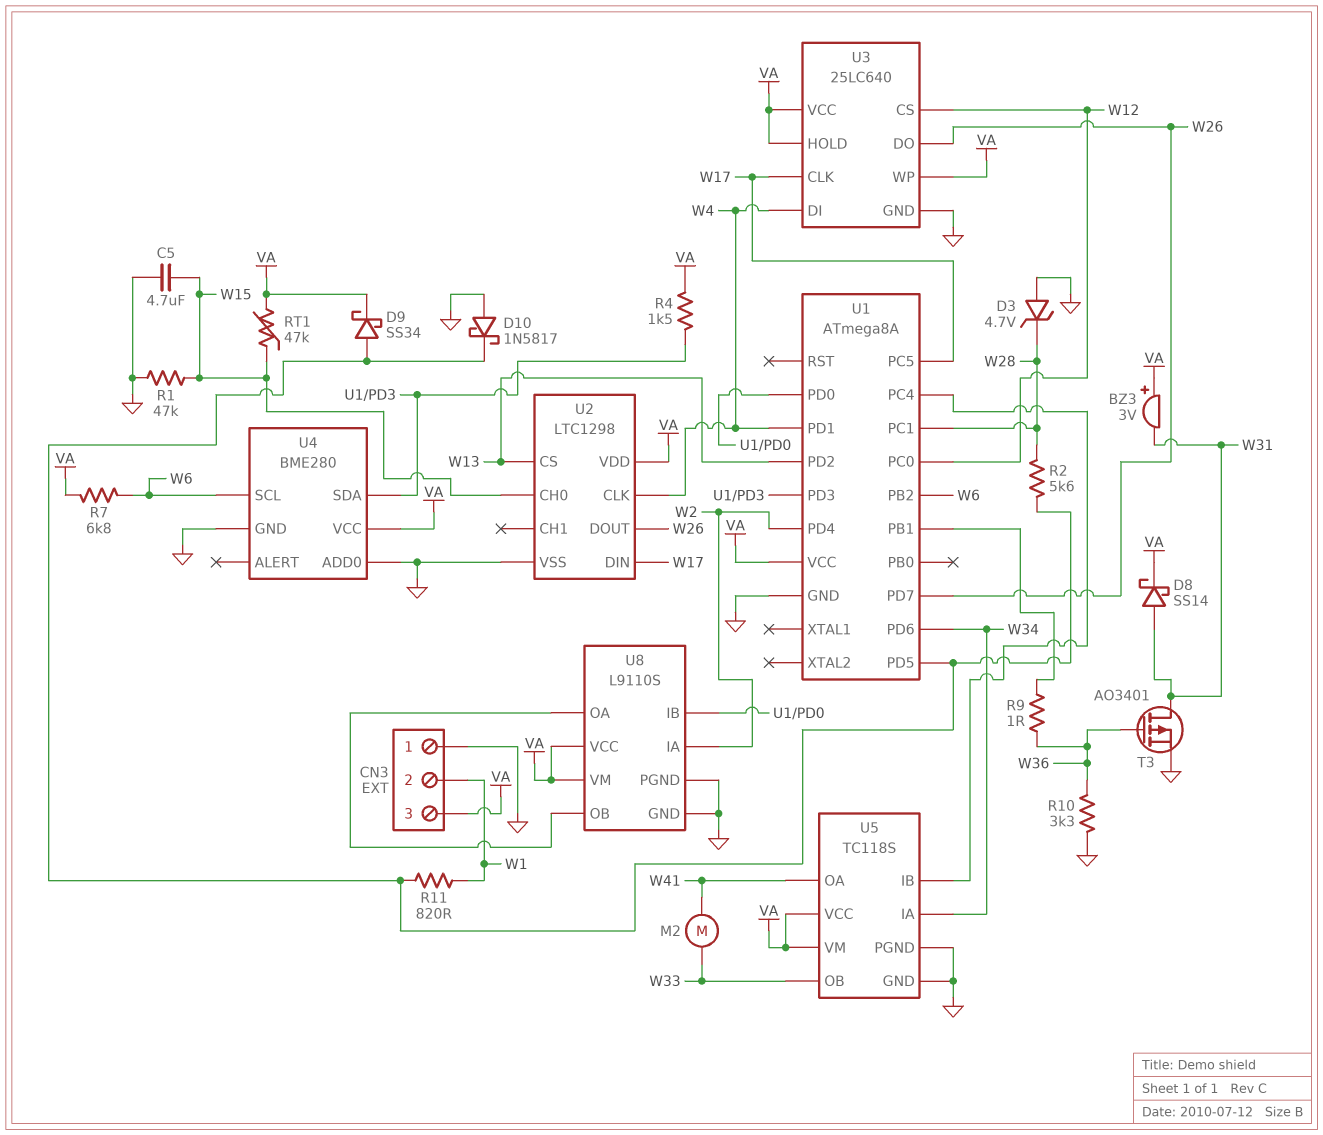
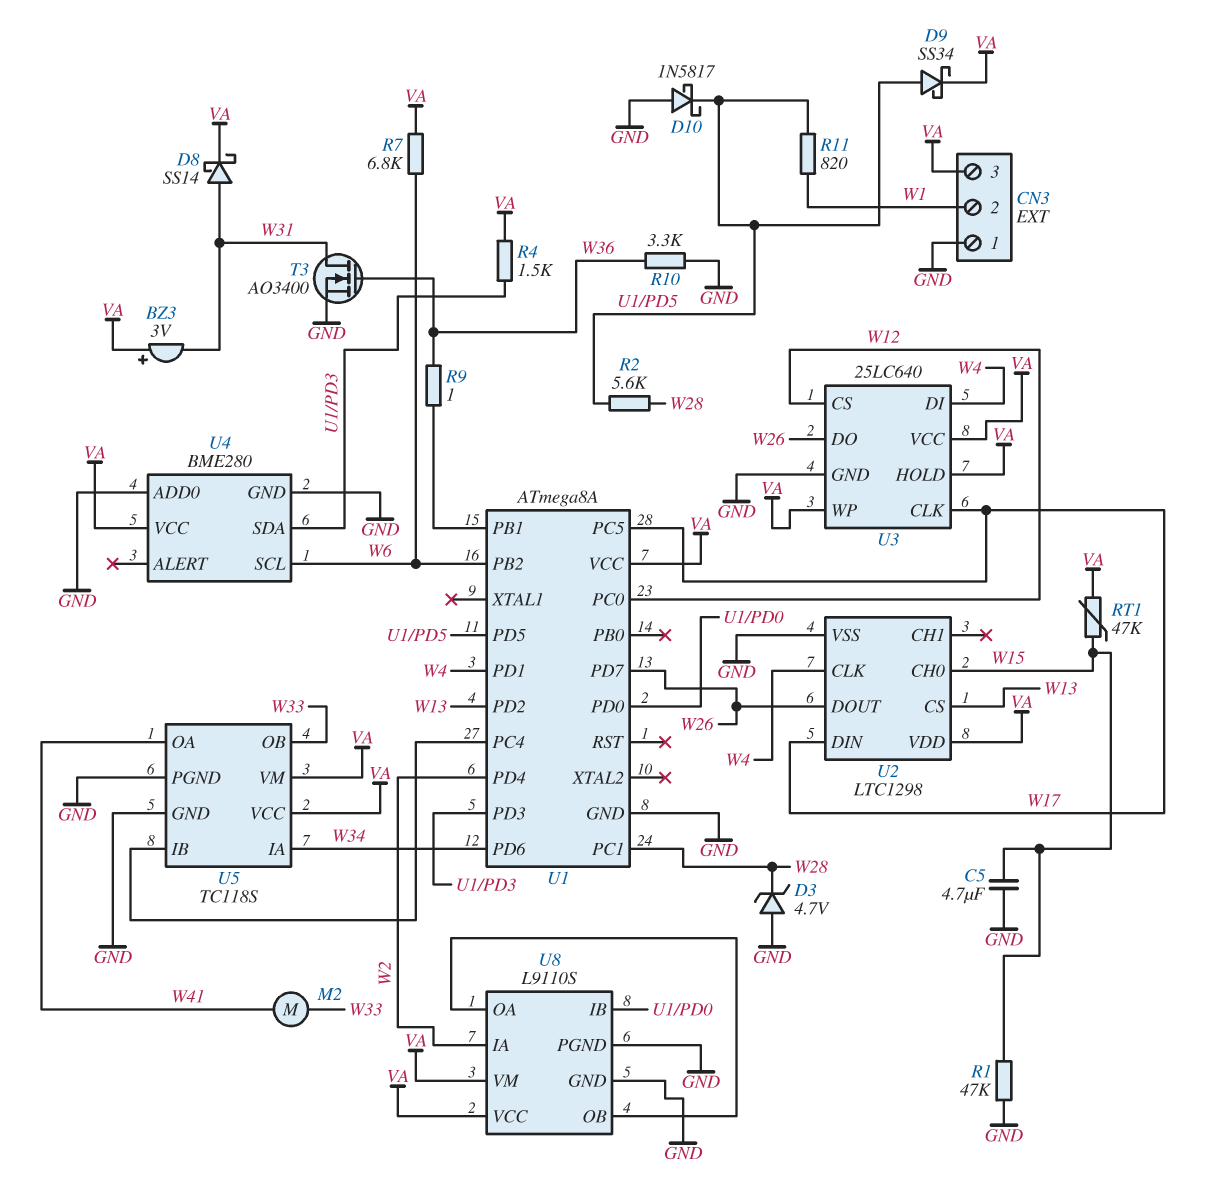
T3: PMOS AO3401 (G W36, D W31, S GND) -> NMOS AO3400 (G W36, D W31, S GND)

